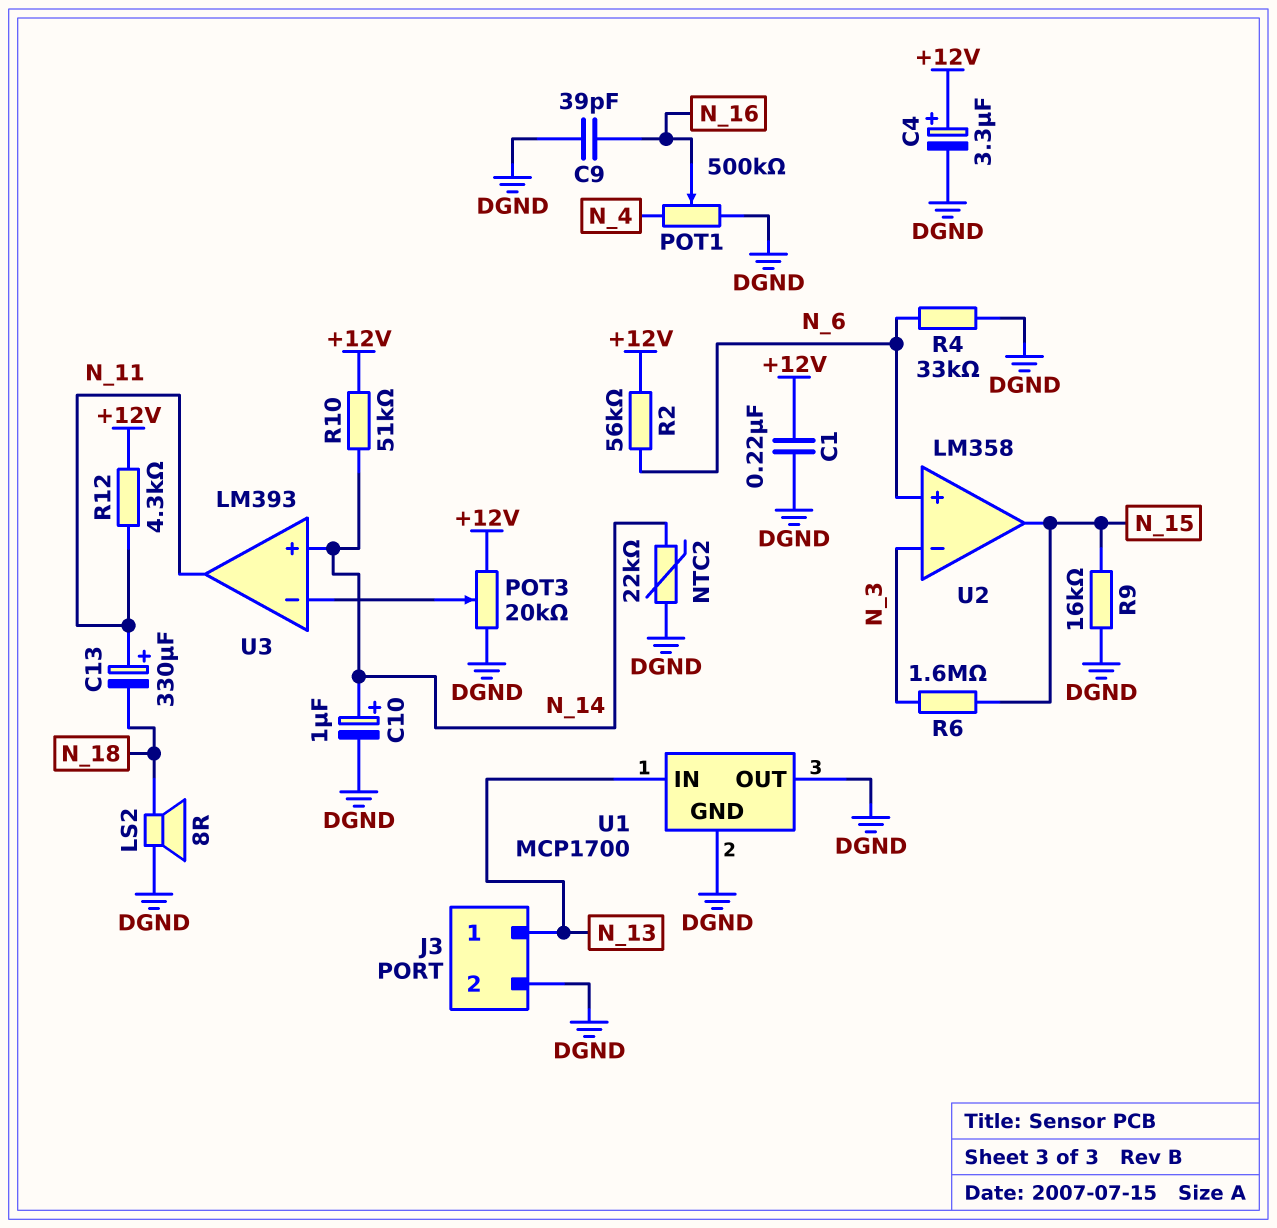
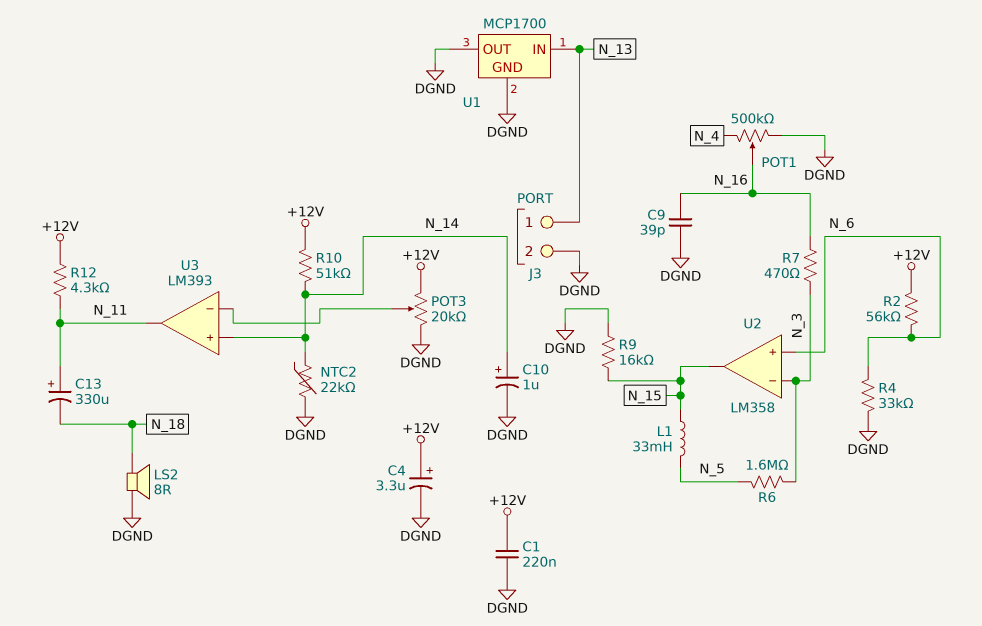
L1: none -> 33mH (N_5, N_15)
R6: 1.6M (N_3, N_15) -> 1.6M (N_3, N_5)
R7: none -> 470 (N_3, N_16)

